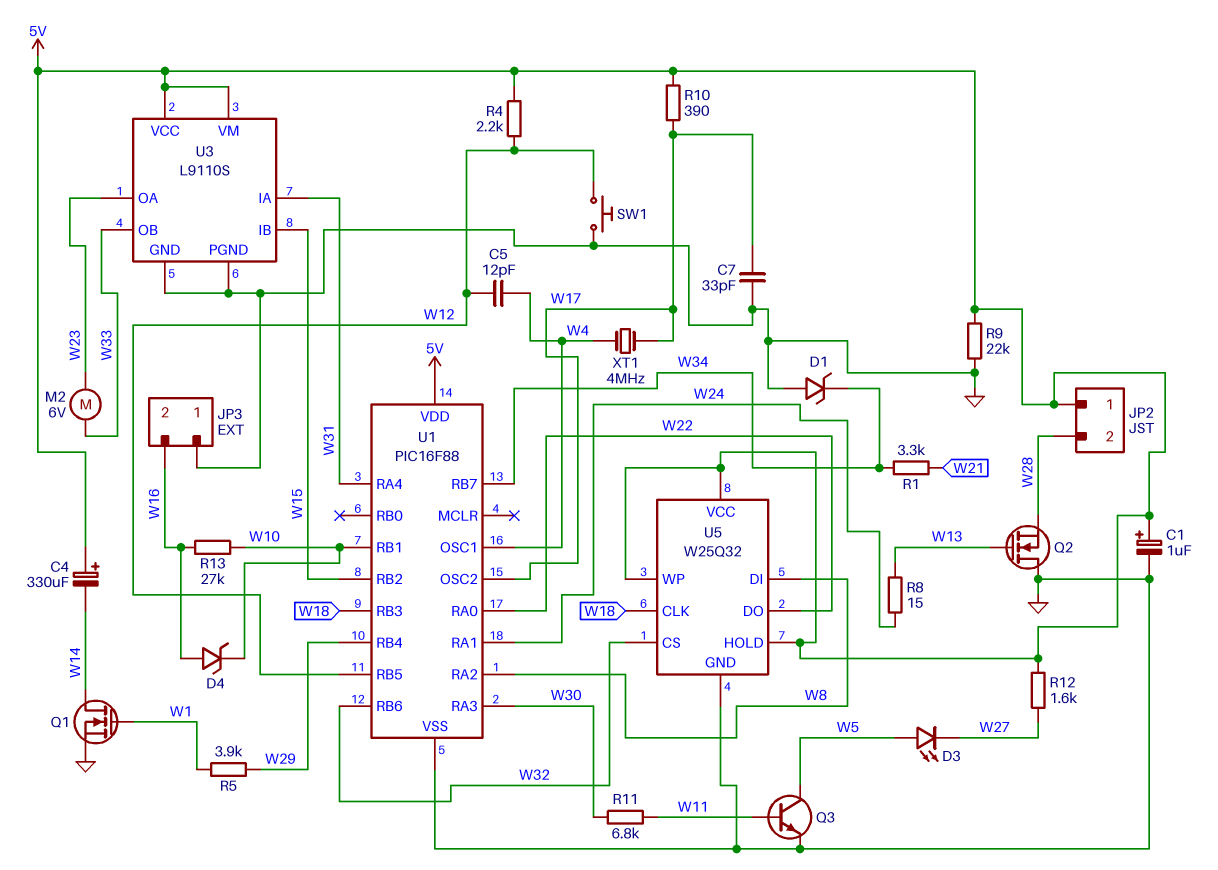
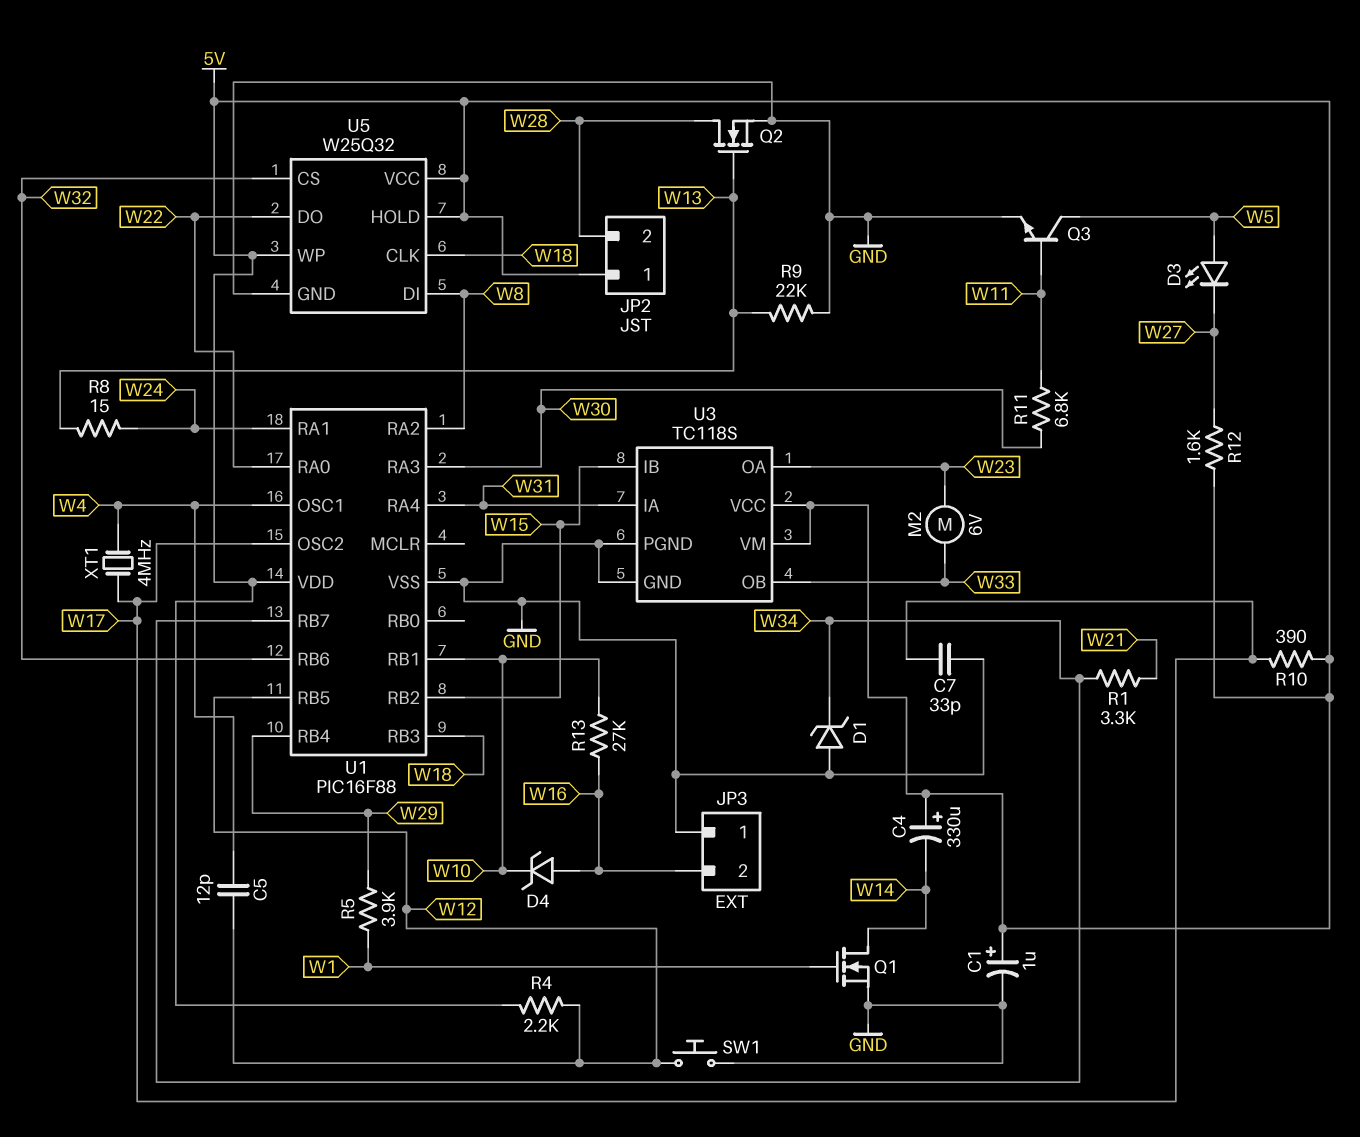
Q2: NMOS (G W13, D GND, S W28) -> NMOS (G W13, D W28, S GND)
R9: 22k (5V, GND) -> 22k (GND, W13)
U3: L9110S -> TC118S

